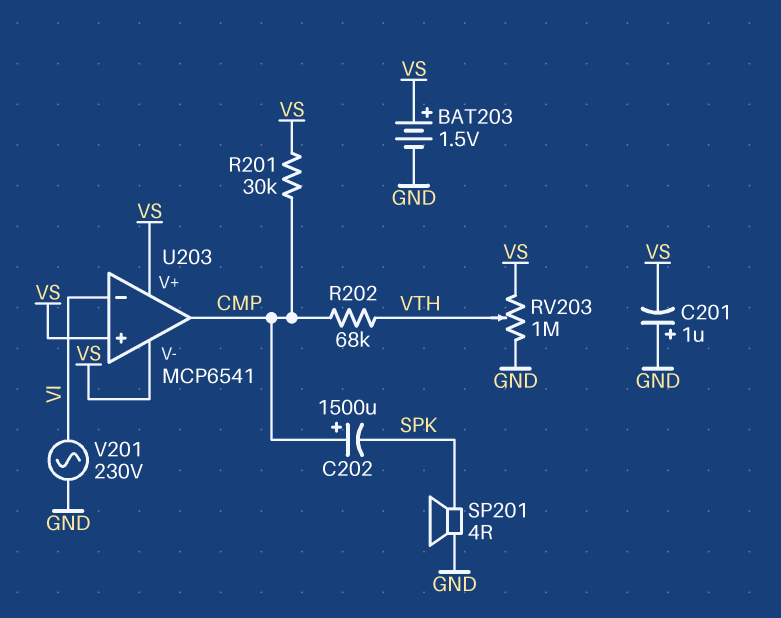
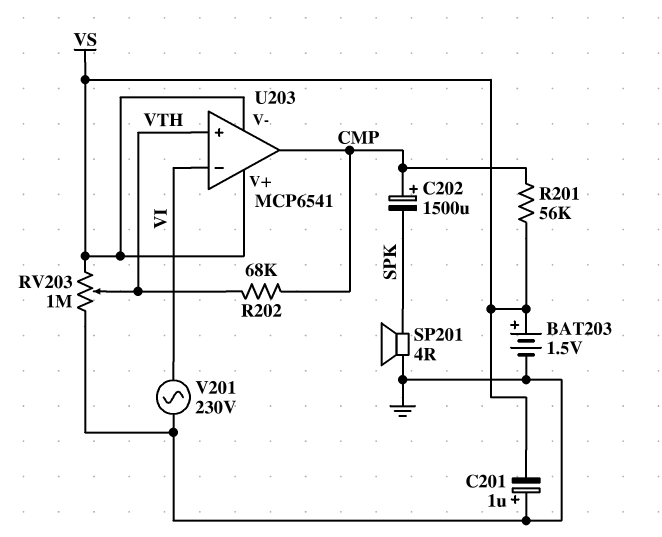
R201: 30k (CMP, VS) -> 56k (CMP, VS)
U203 pin in+: VS -> VTH

